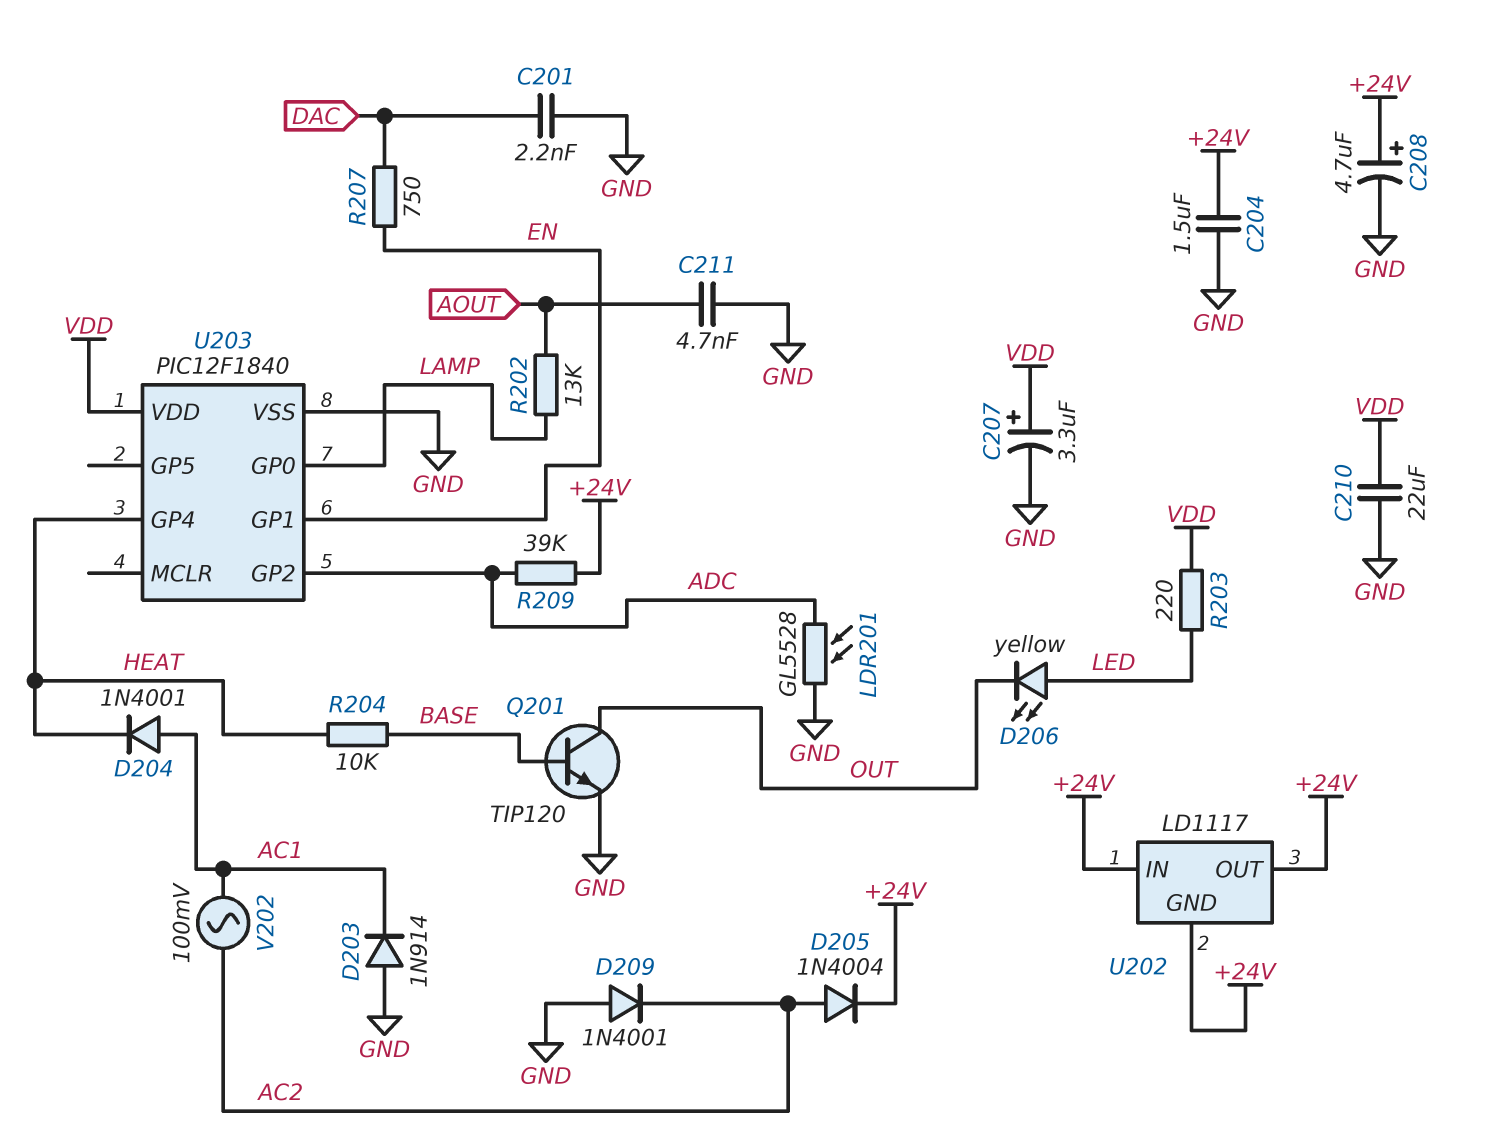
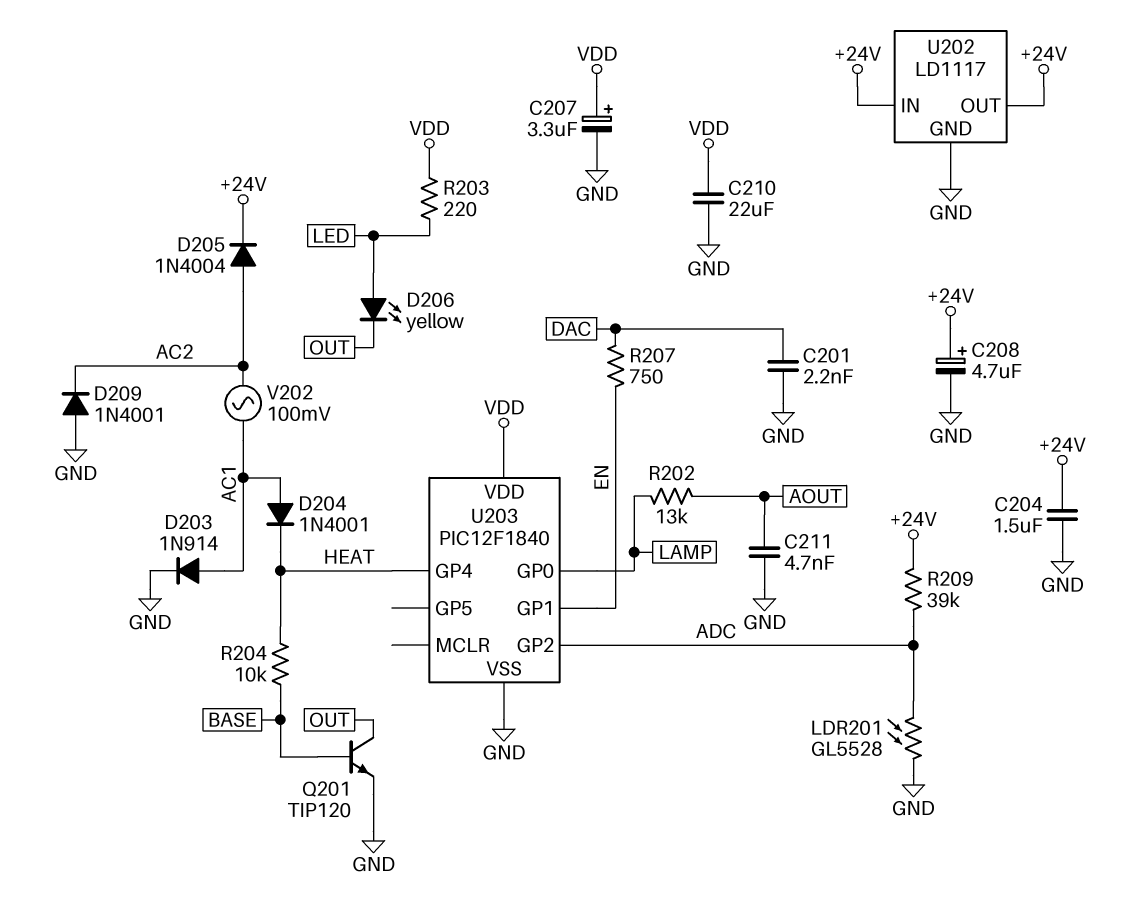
D203: diode 1N914 (A GND, K AC1) -> diode 1N914 (A AC1, K GND)
U202 pin GND: +24V -> GND

